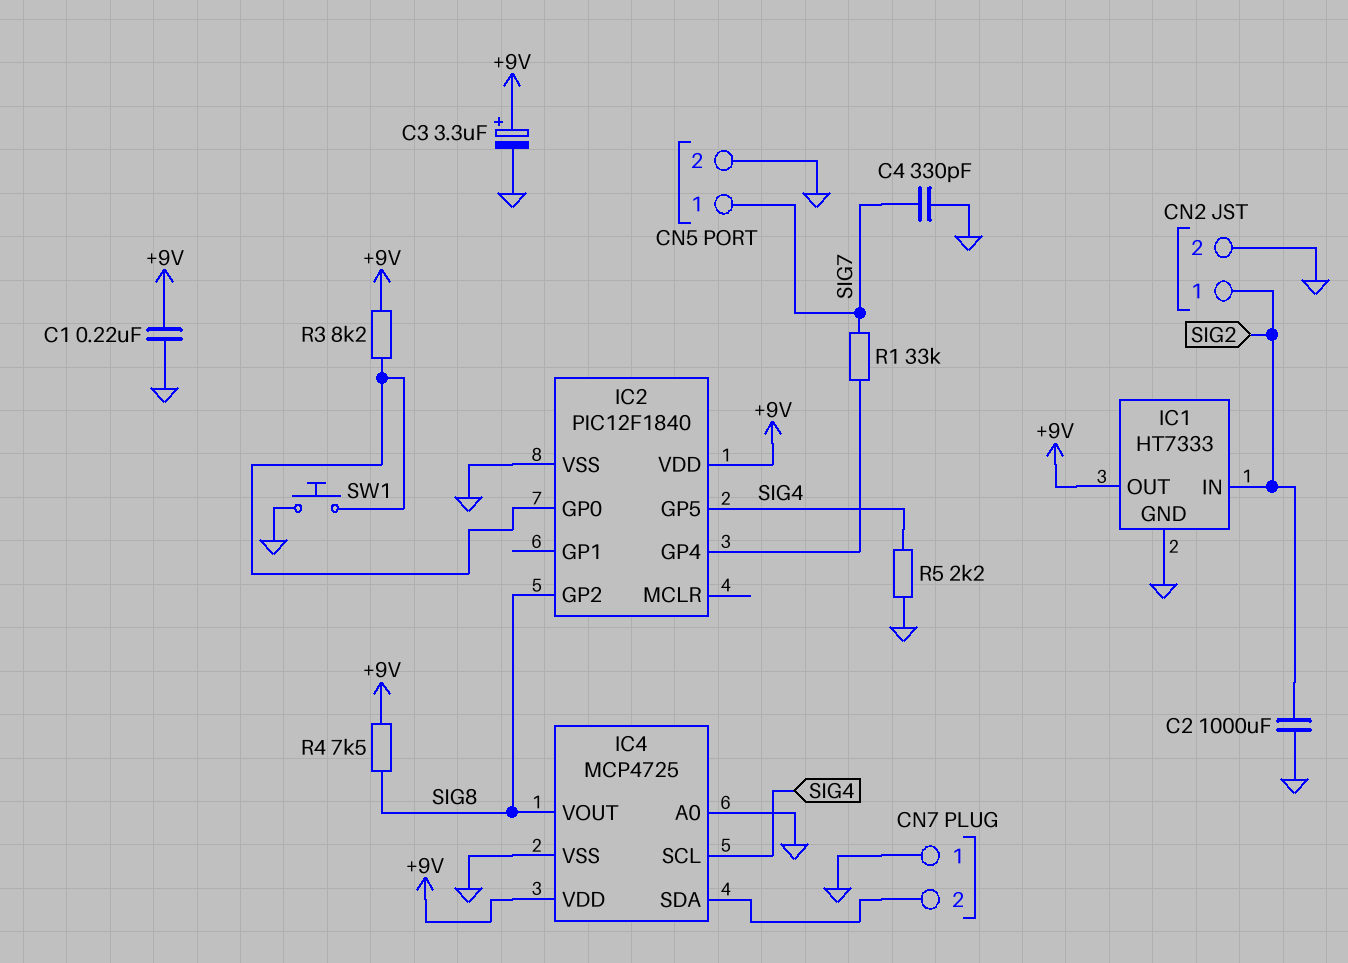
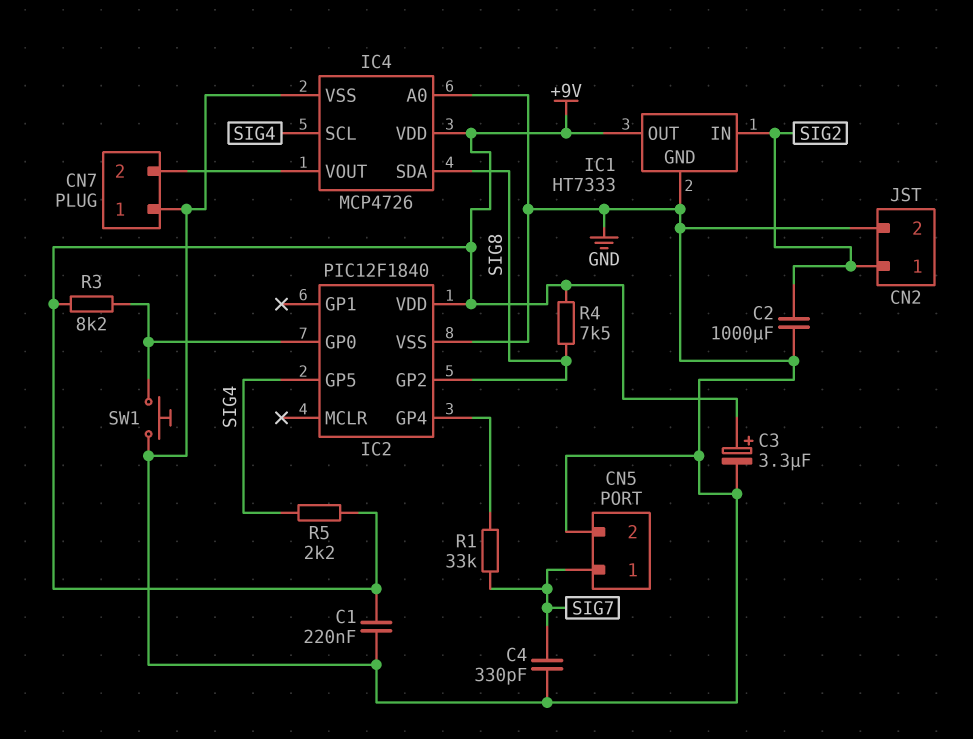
IC4: MCP4725 -> MCP4726
IC4 pin SDA: CN7/2 -> SIG8
IC4 pin VOUT: SIG8 -> CN7/2
R5: 2.2k (GND, SIG4) -> 2.2k (+9V, SIG4)

